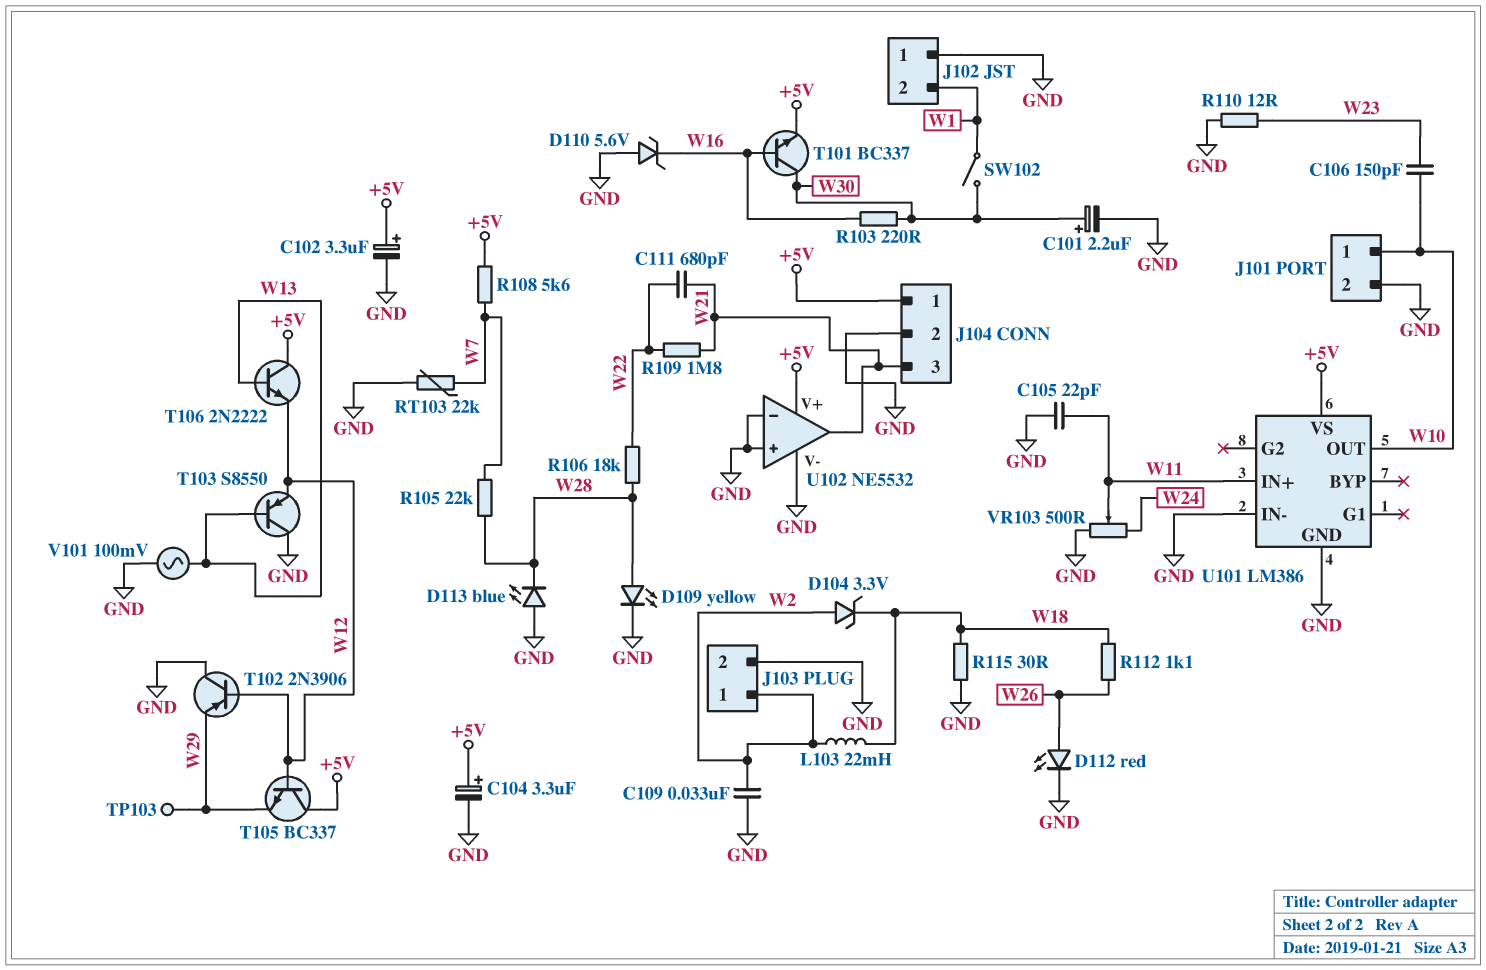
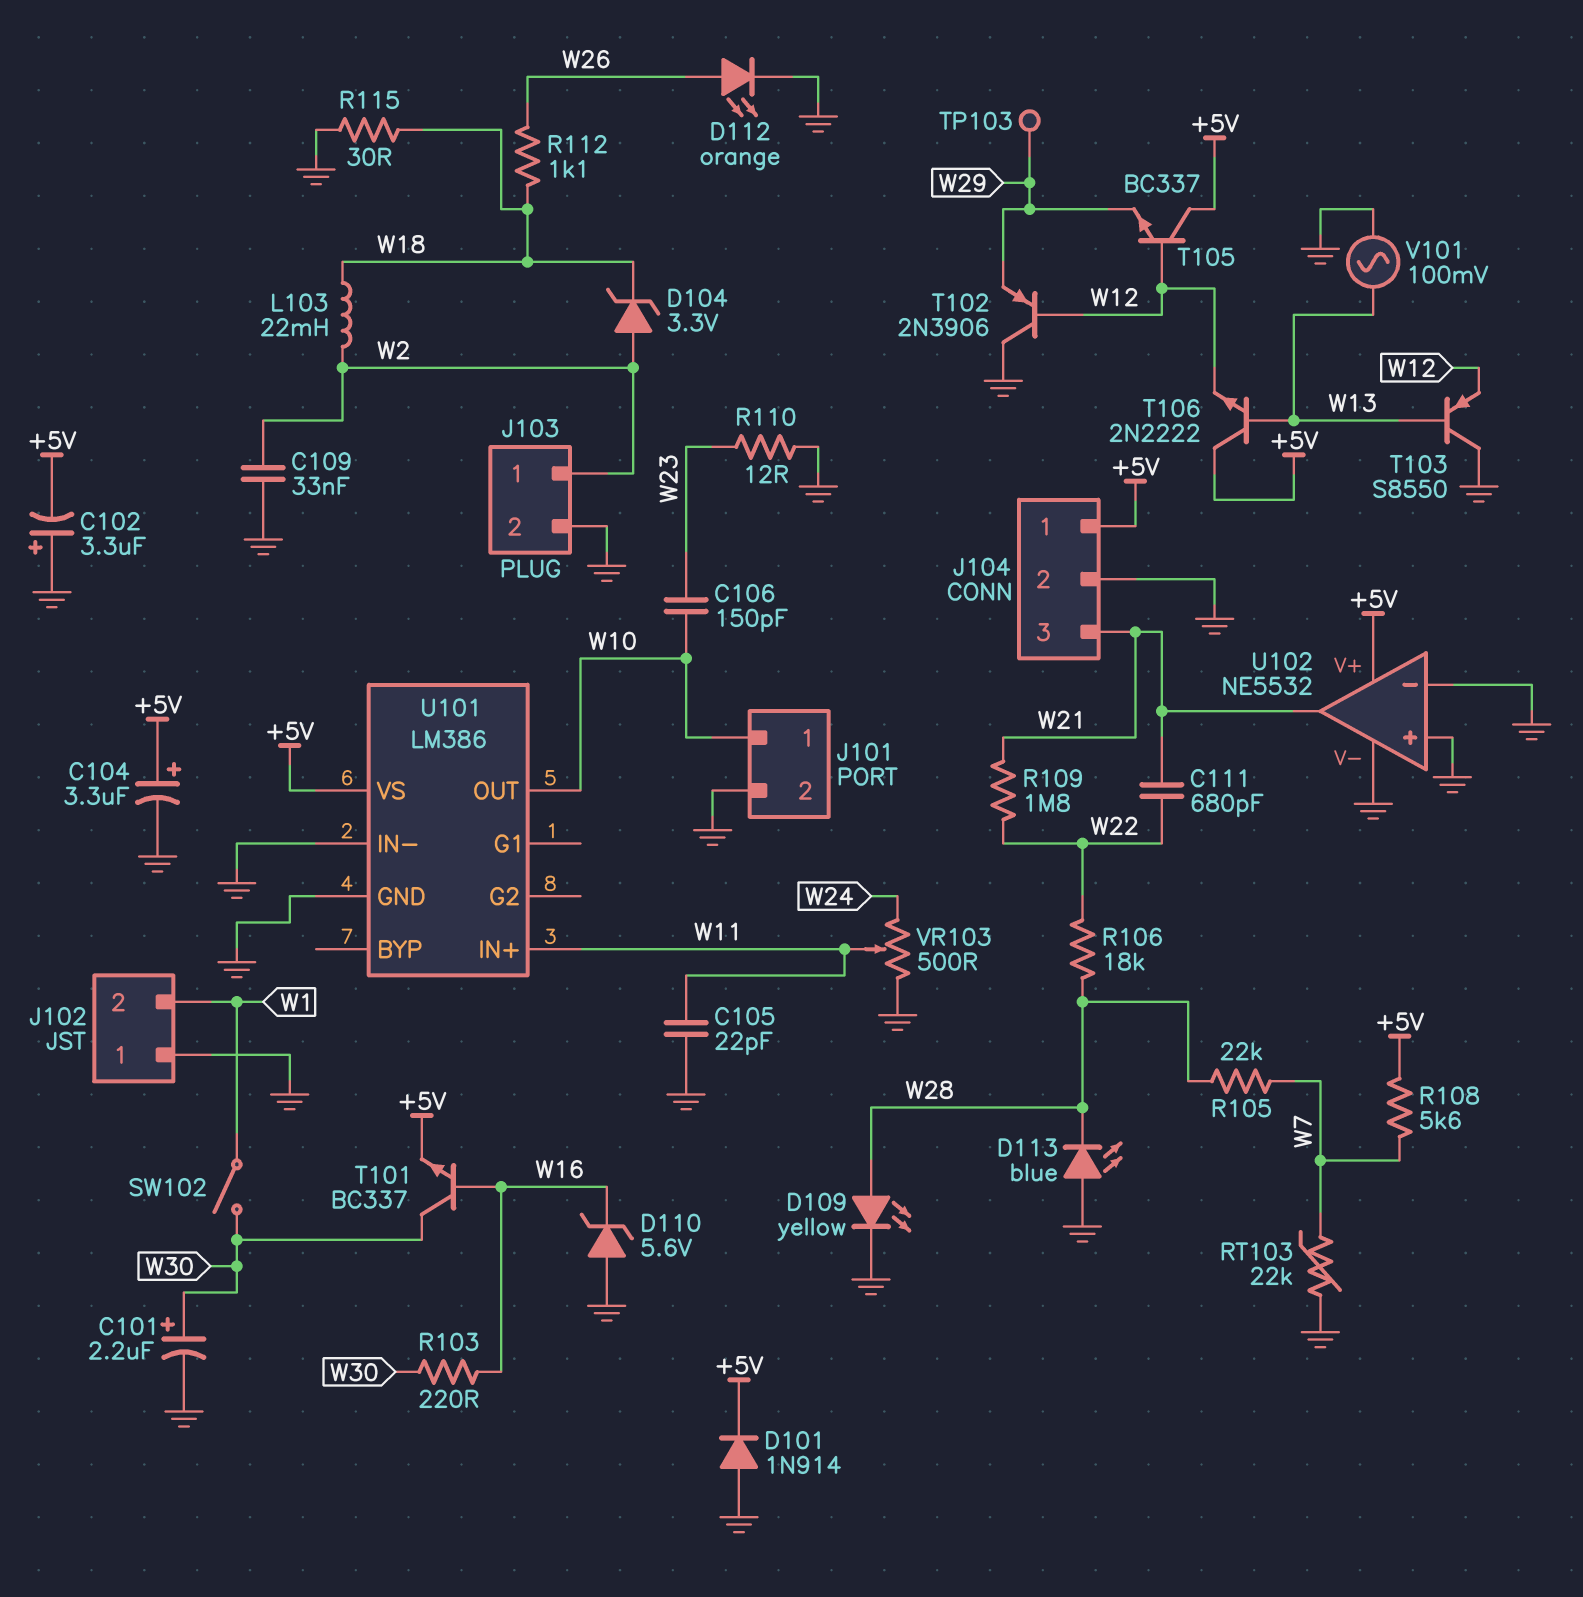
C102: 3.3uF (plus +5V, minus GND) -> 3.3uF (plus GND, minus +5V)
D101: none -> diode 1N914 (A GND, K +5V)
D112: LED red (A W26, K GND) -> LED orange (A W26, K GND)

